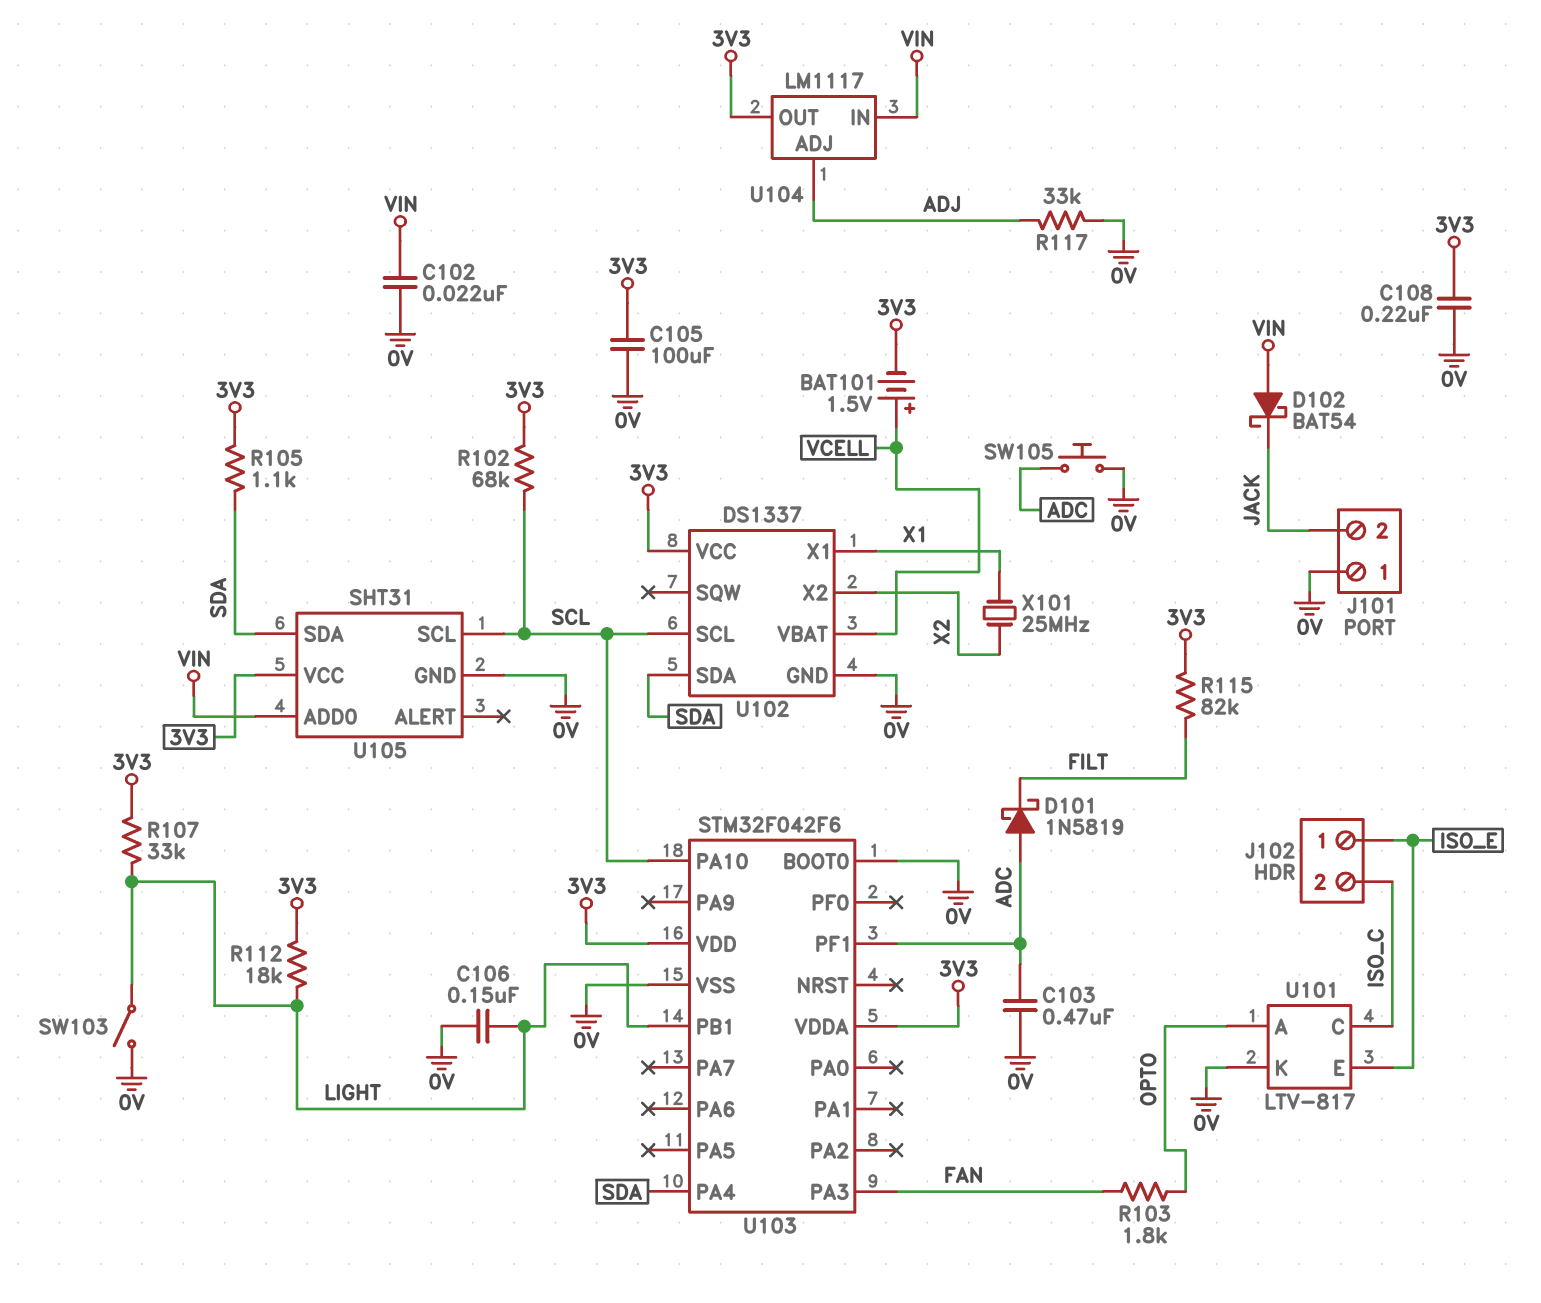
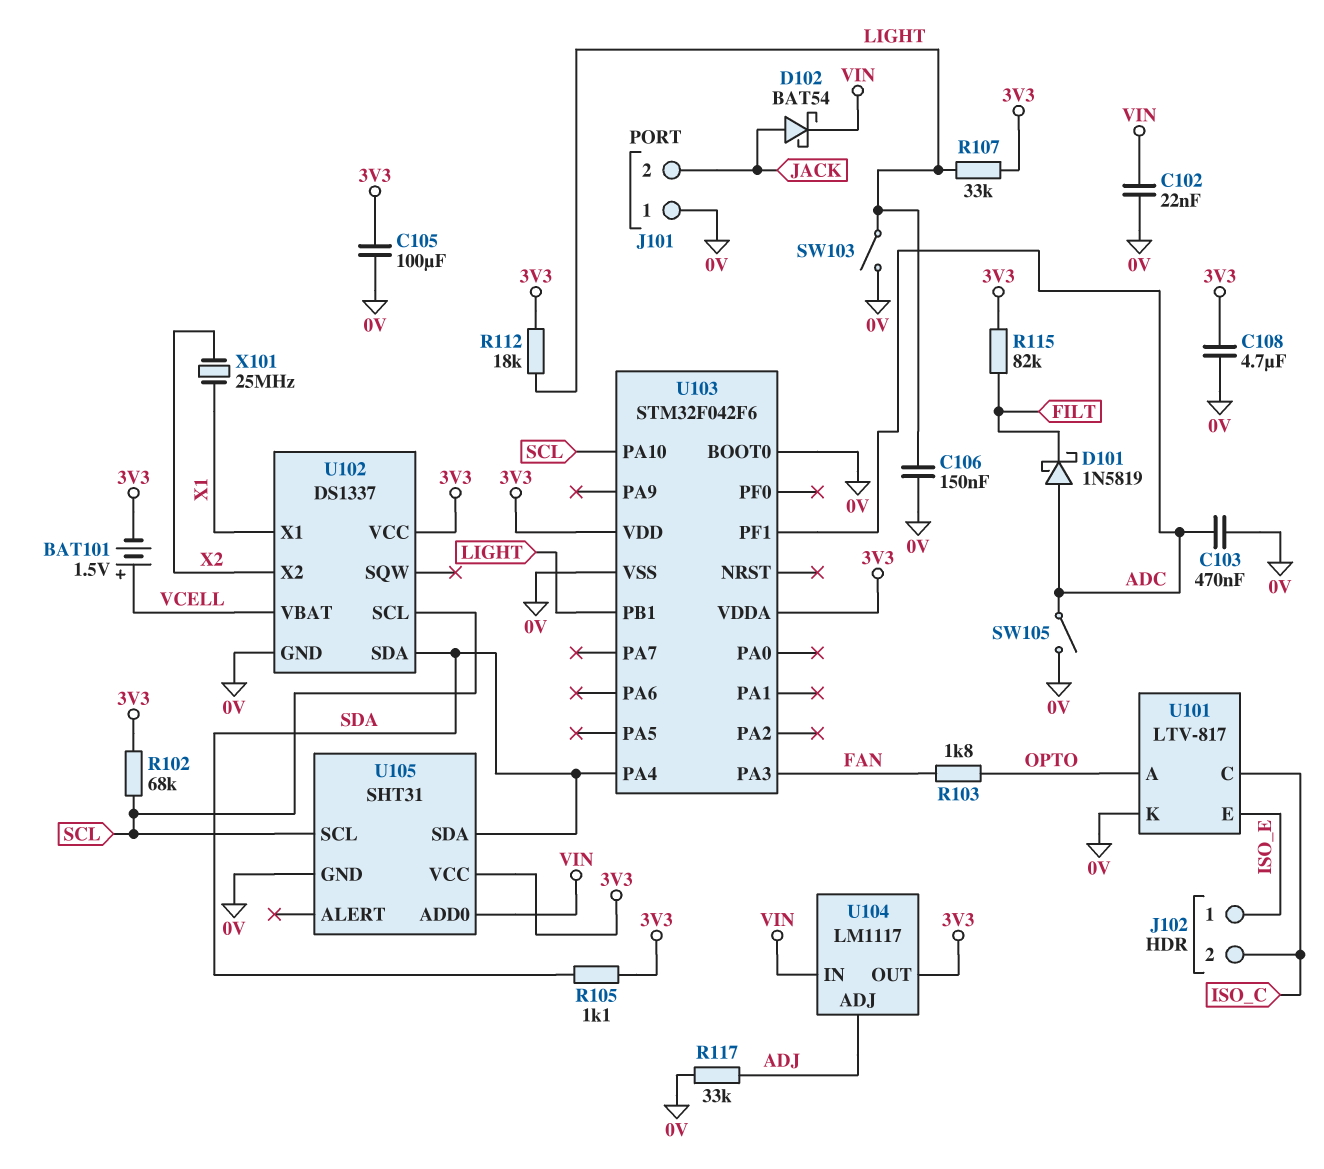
C108: 220nF (0V, 3V3) -> 4.7uF (0V, 3V3)
D102: schottky BAT54 (A VIN, K JACK) -> schottky BAT54 (A JACK, K VIN)
SW105: button (0V, ADC) -> switch (0V, ADC)

